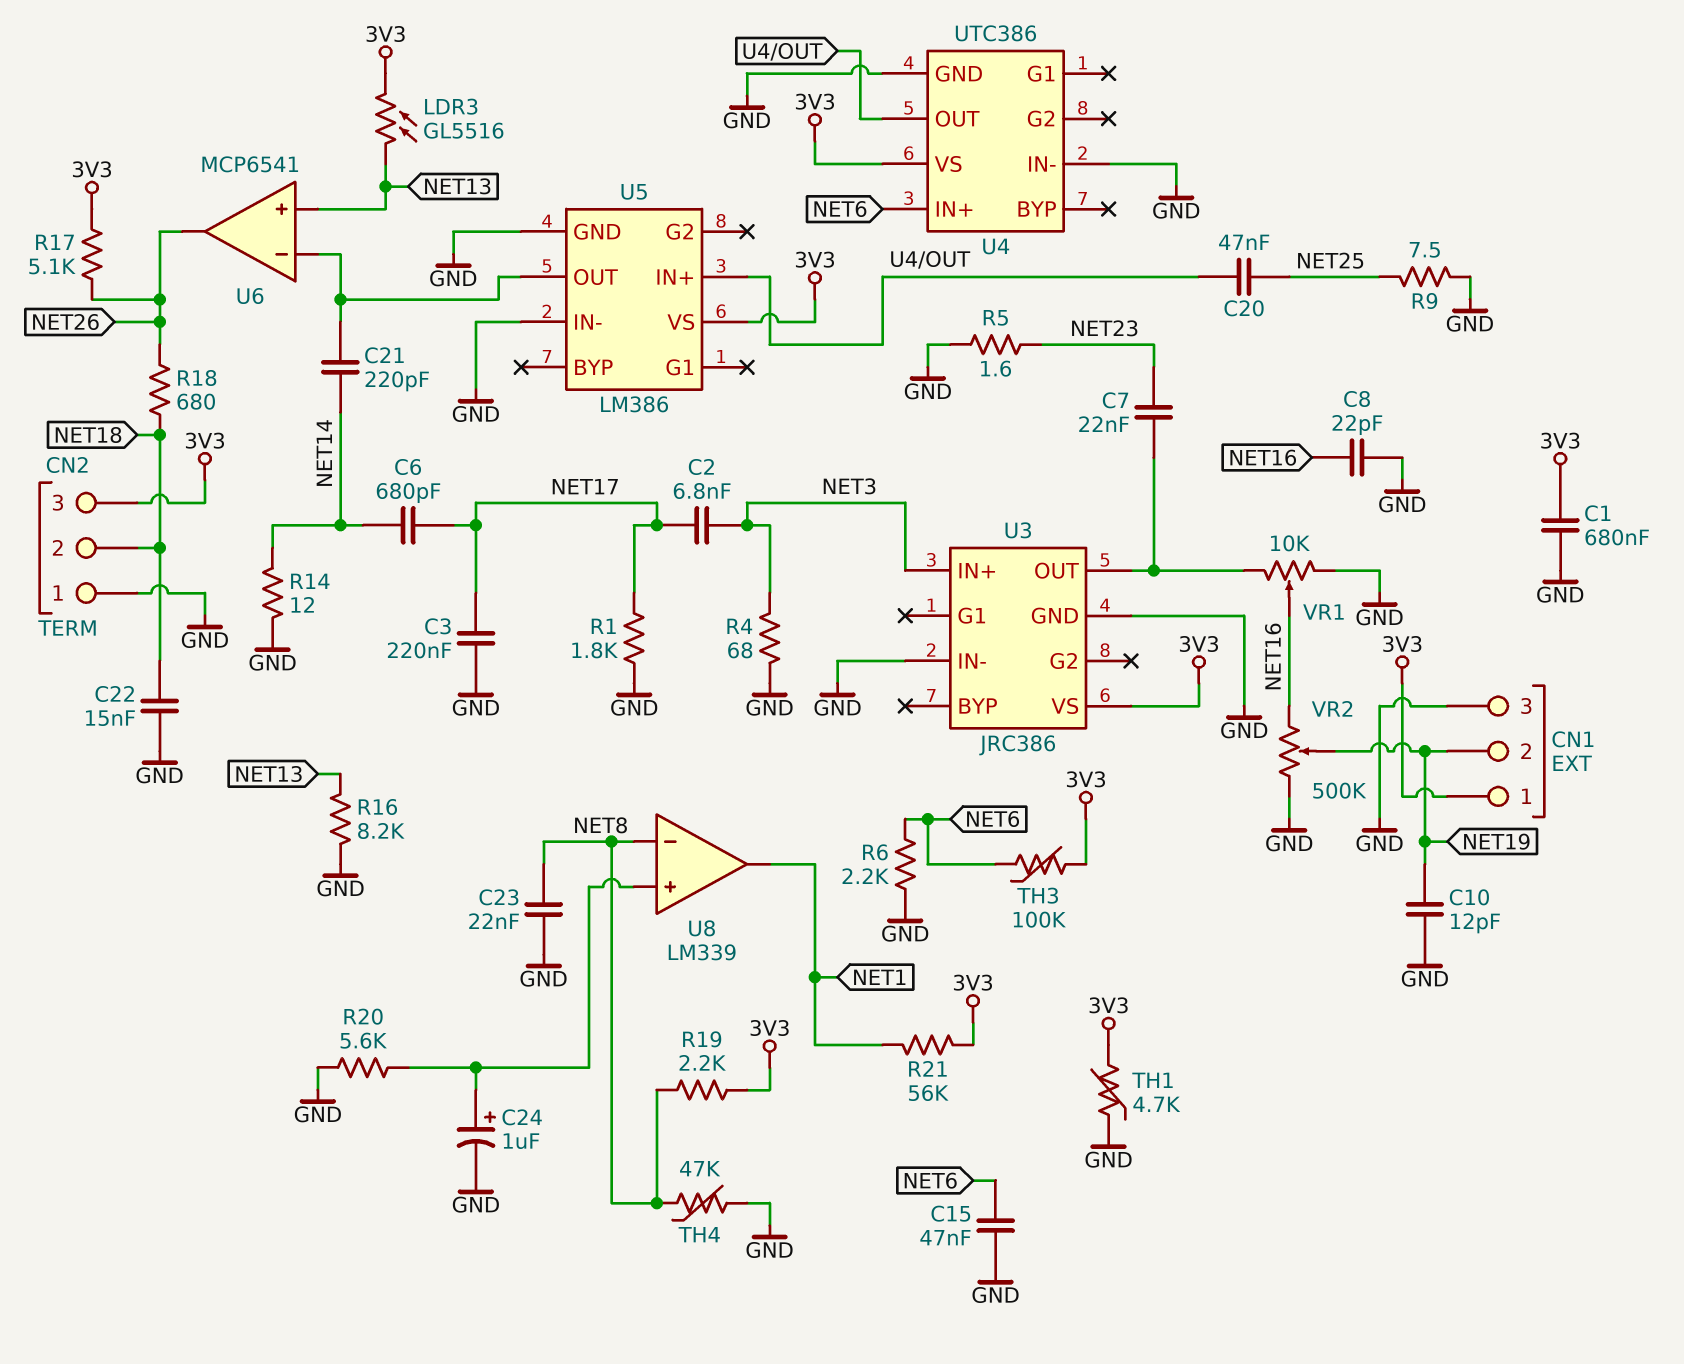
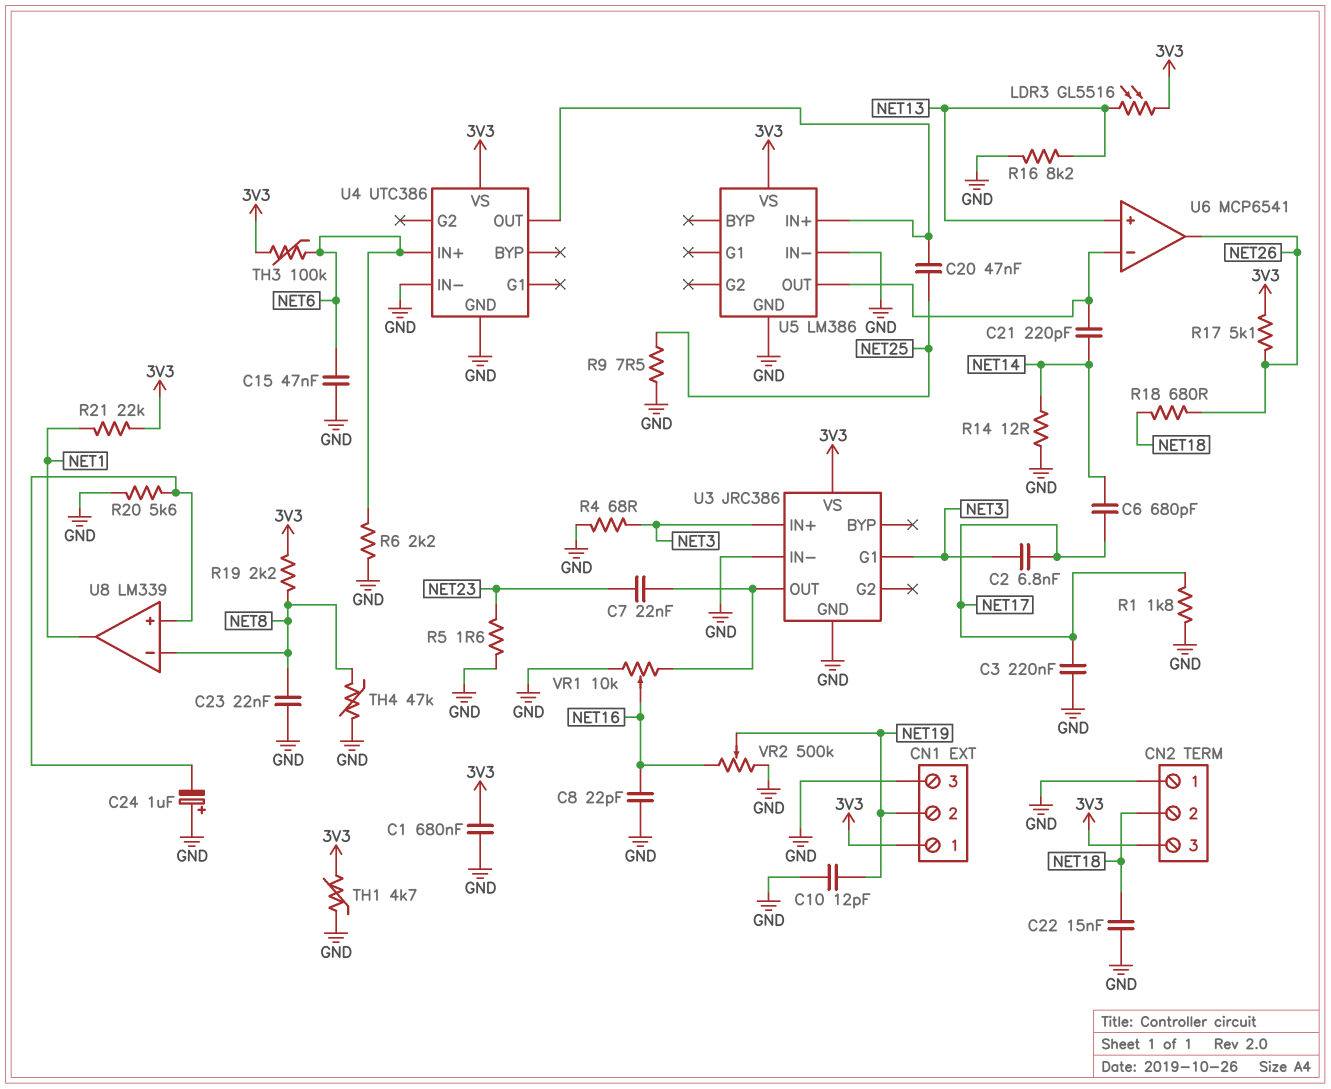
C24: 1uF (plus U8/in+, minus GND) -> 1uF (plus GND, minus U8/in+)
R21: 56k (3V3, NET1) -> 22k (3V3, NET1)
U3 pin G1: none -> NET3

